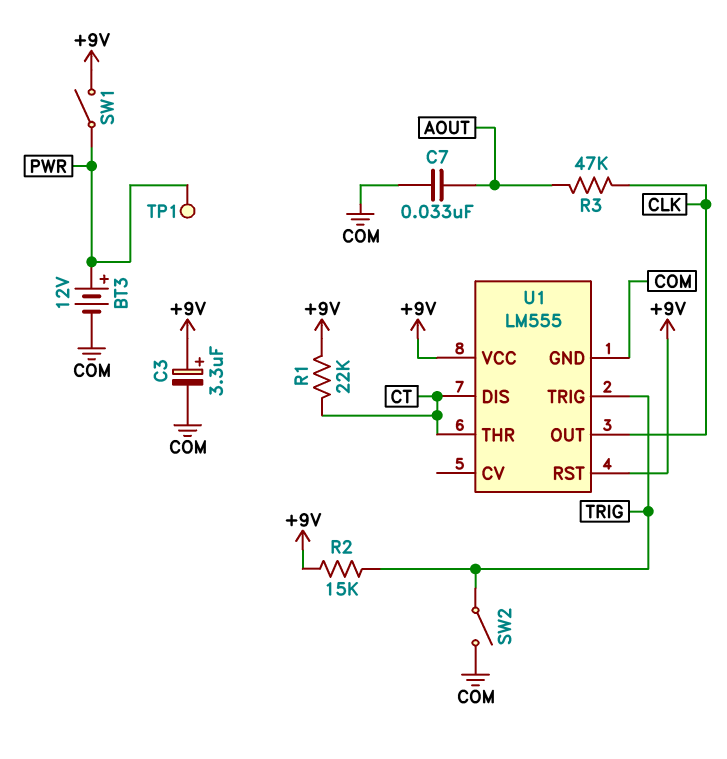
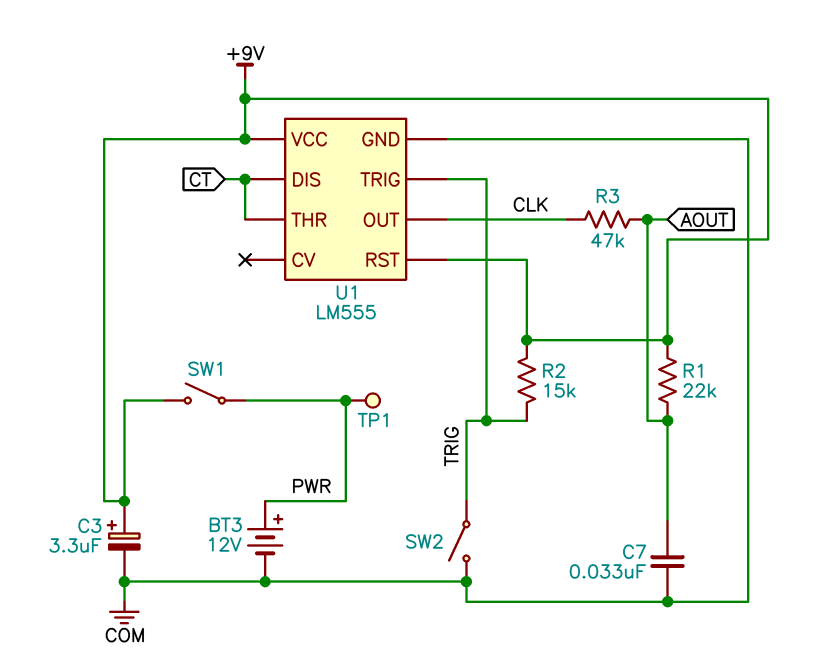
R1: 22k (+9V, CT) -> 22k (+9V, AOUT)

